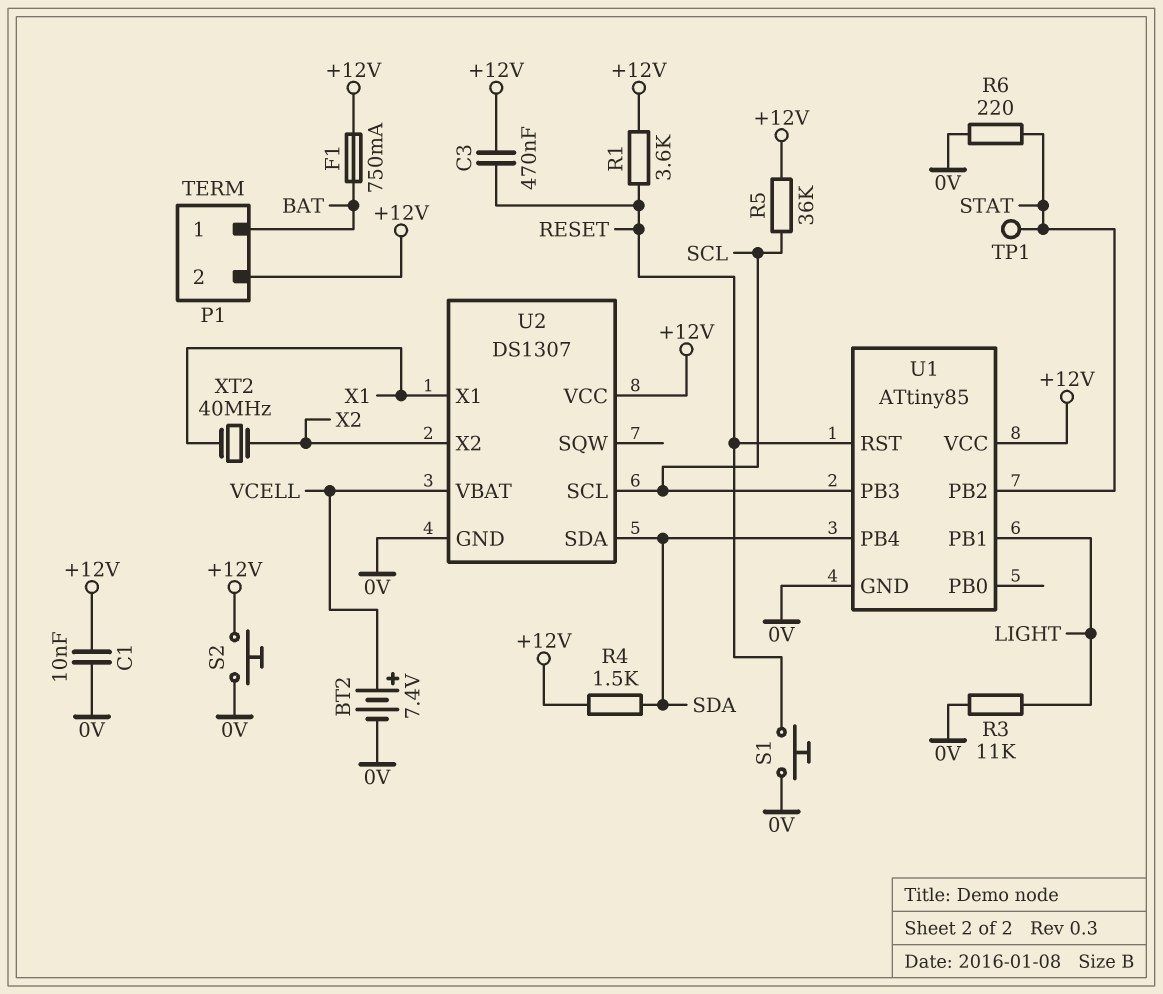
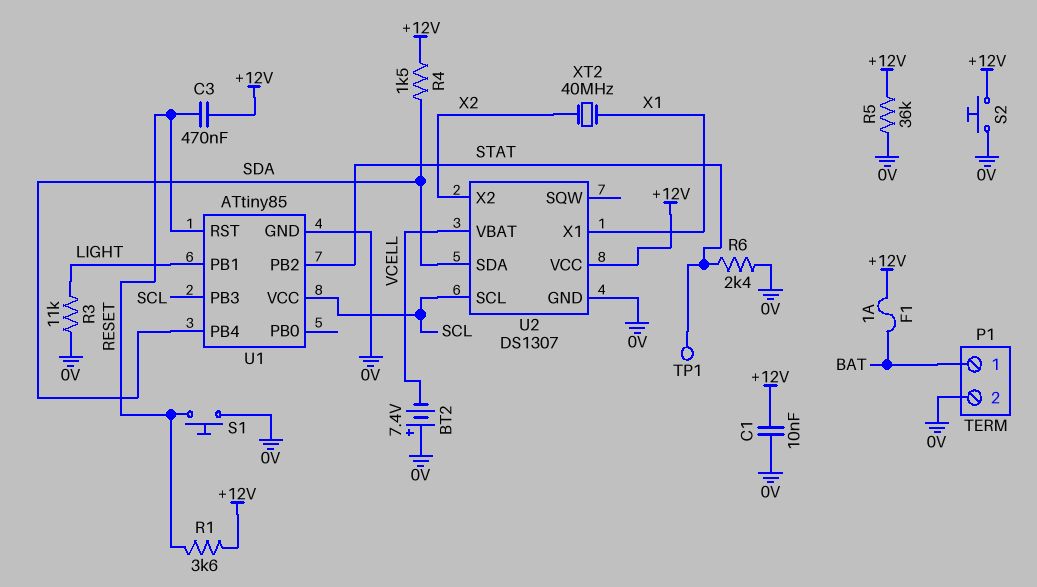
BT2: 7.4V (plus VCELL, minus 0V) -> 7.4V (plus 0V, minus VCELL)
F1: 750mA (+12V, BAT) -> 1A (+12V, BAT)
P1 pin 2: +12V -> 0V
R5: 36k (+12V, SCL) -> 36k (+12V, 0V)
R6: 220 (0V, STAT) -> 2.4k (0V, STAT)
U1 pin VCC: +12V -> SCL

